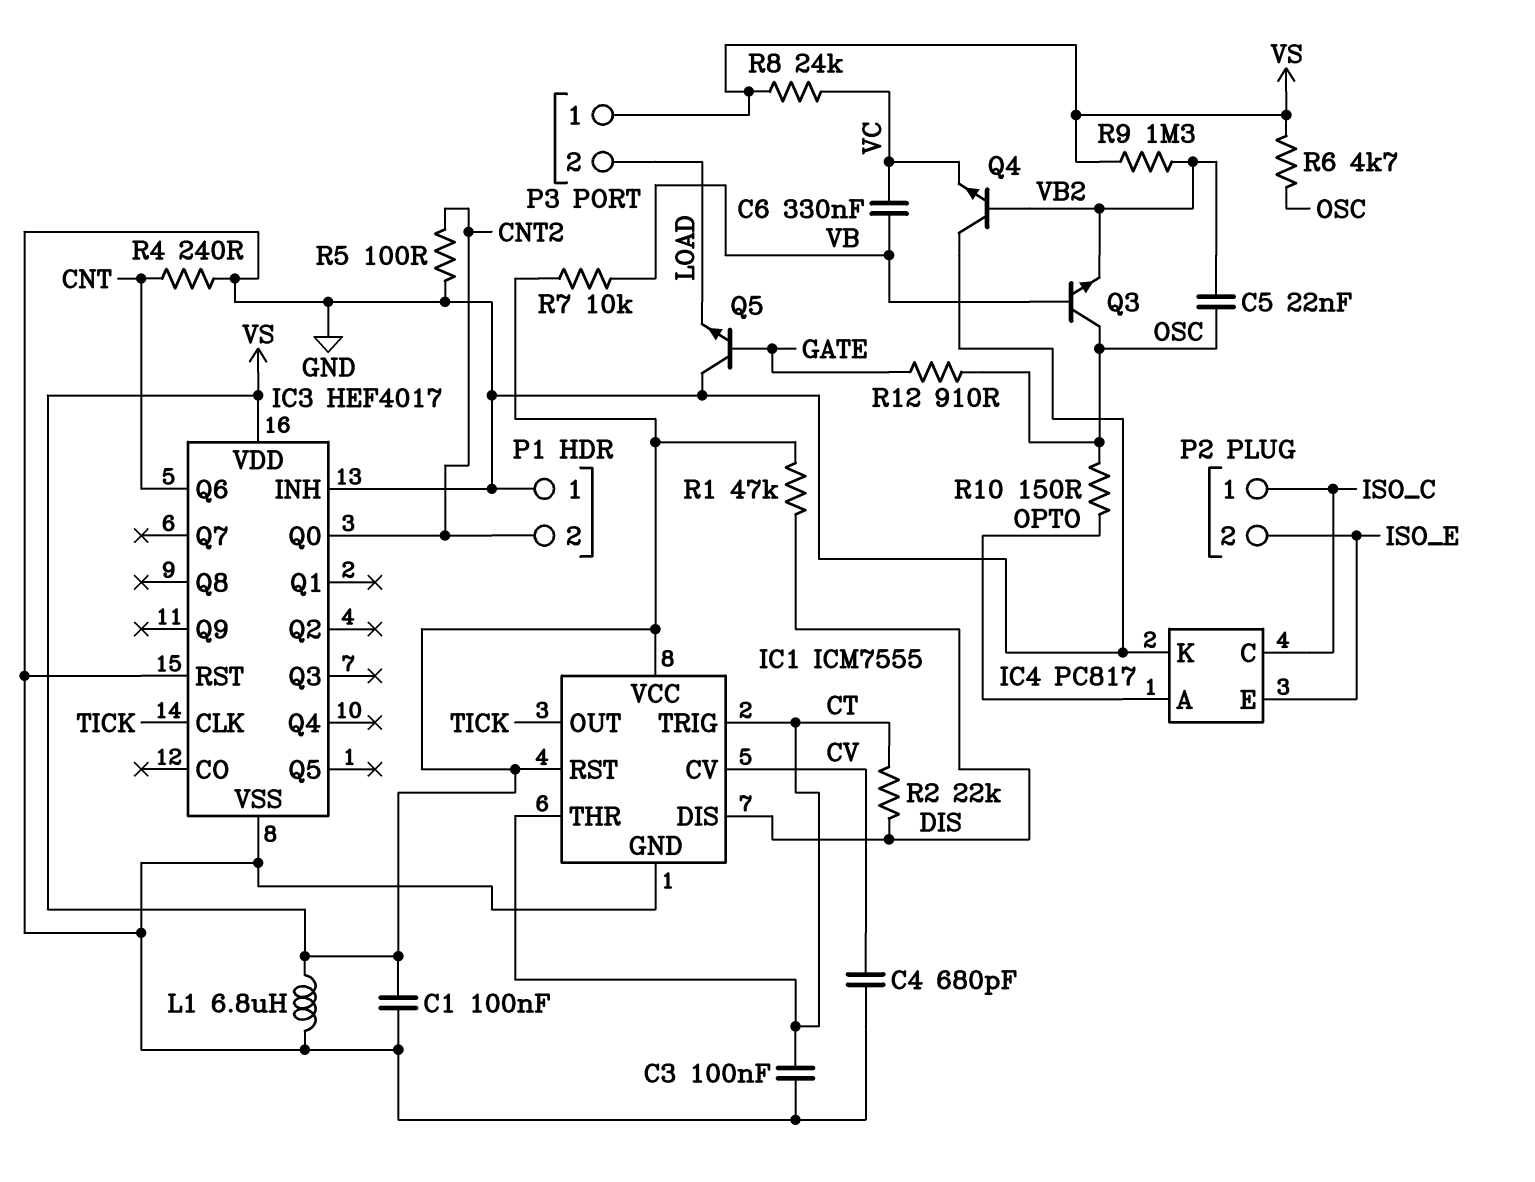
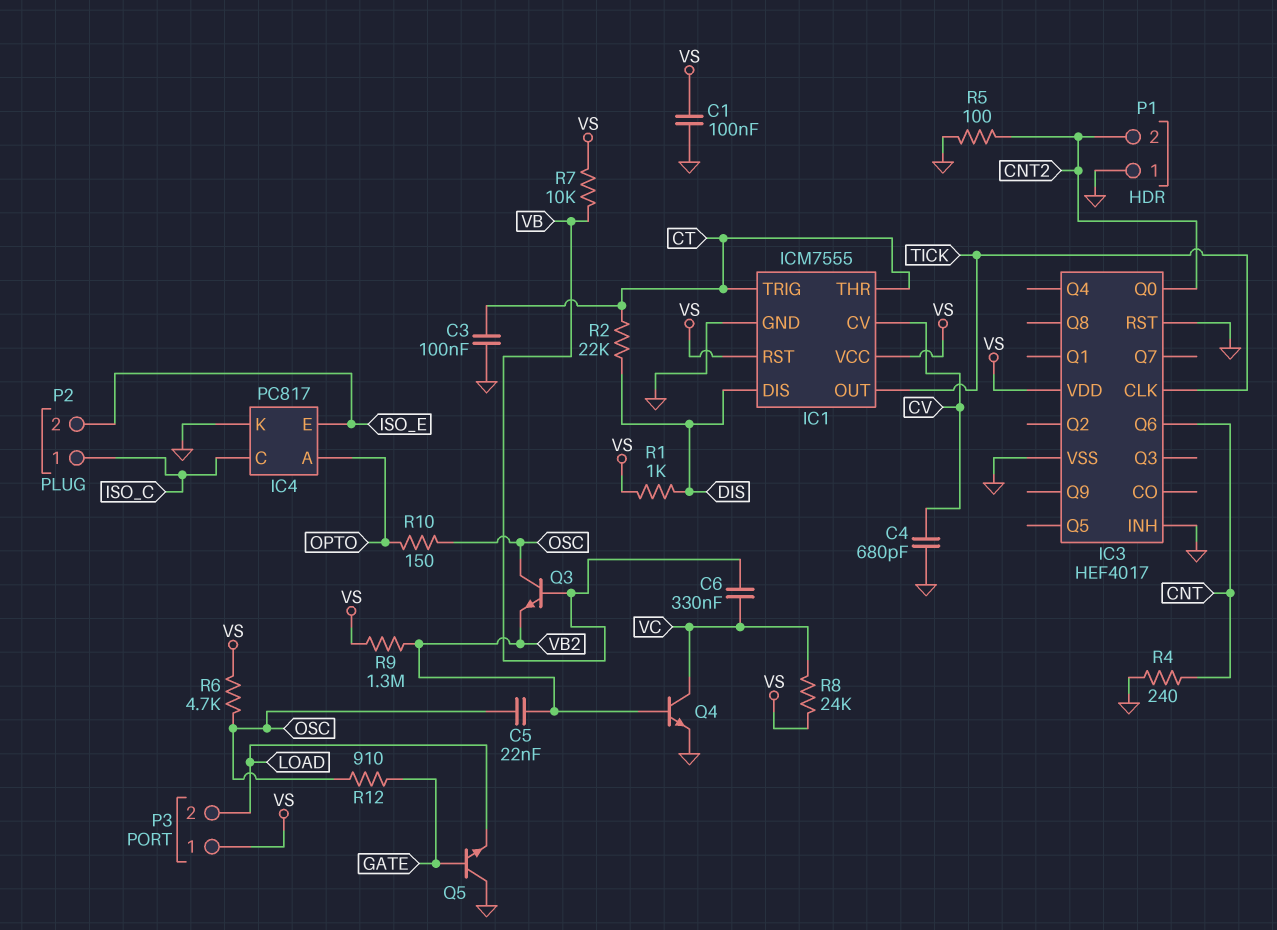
L1: 6.8uH (GND, VS) -> none
Q4: NPN (B VB2, C GND, E VC) -> NPN (B VB2, C VC, E GND)
R1: 47k (DIS, VS) -> 1k (DIS, VS)

